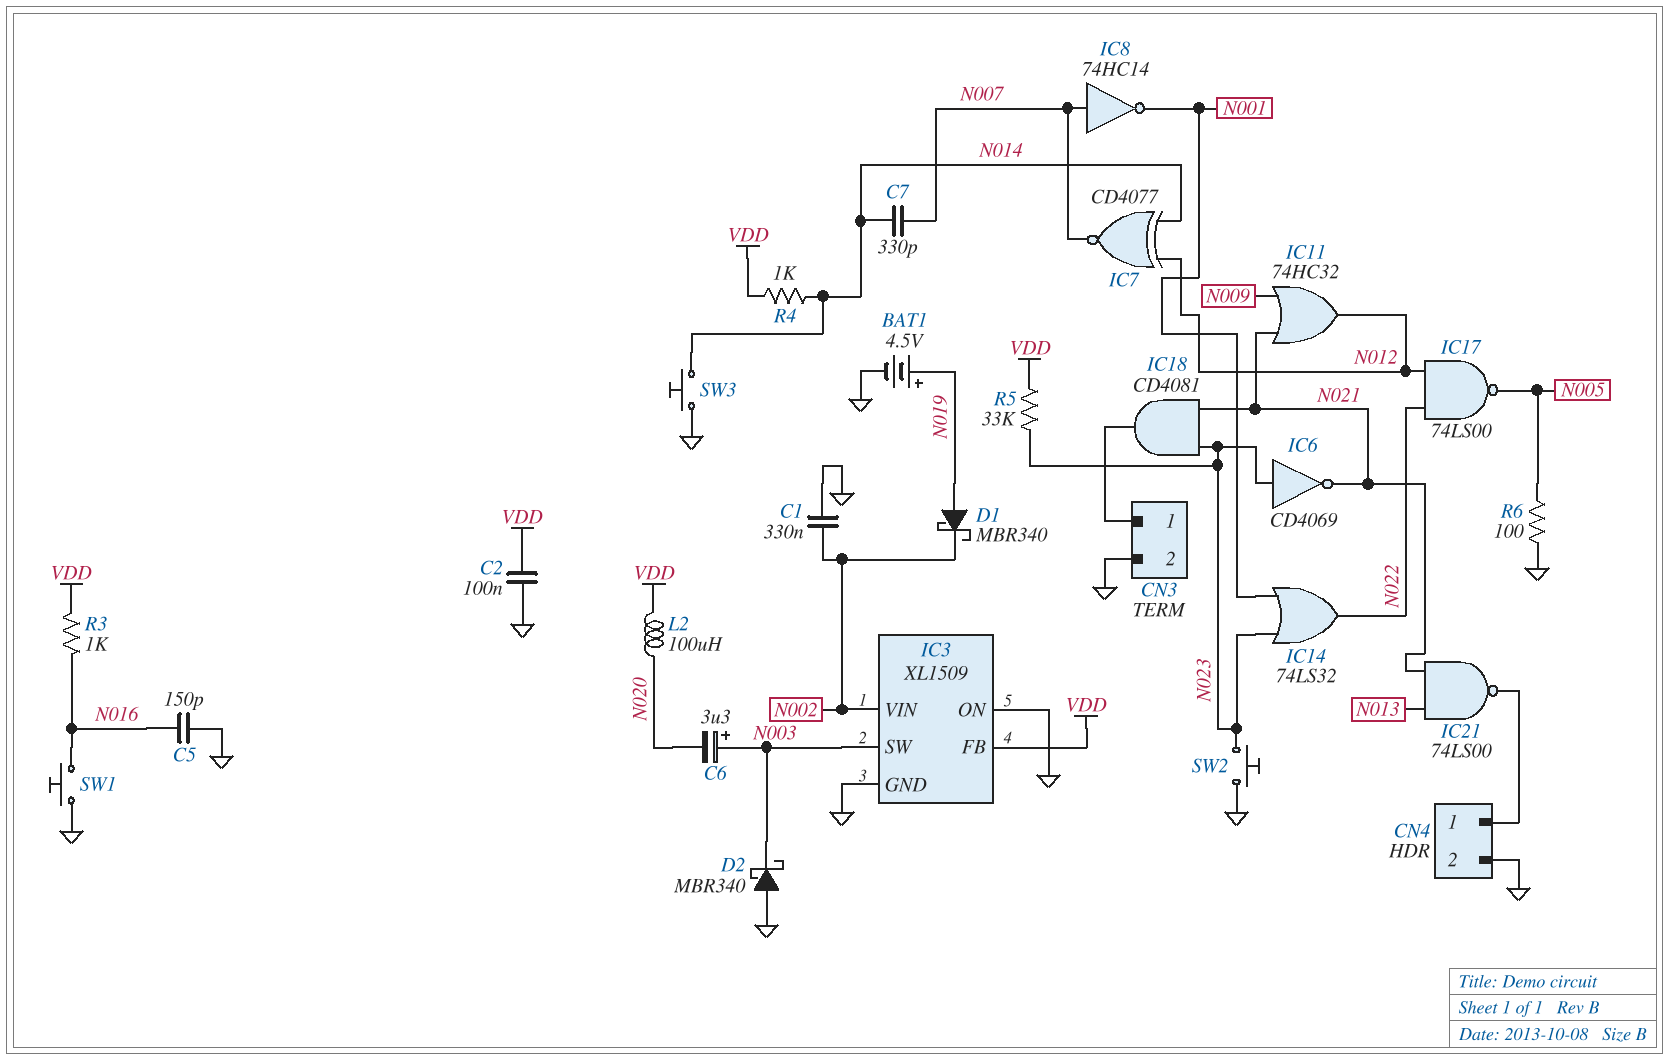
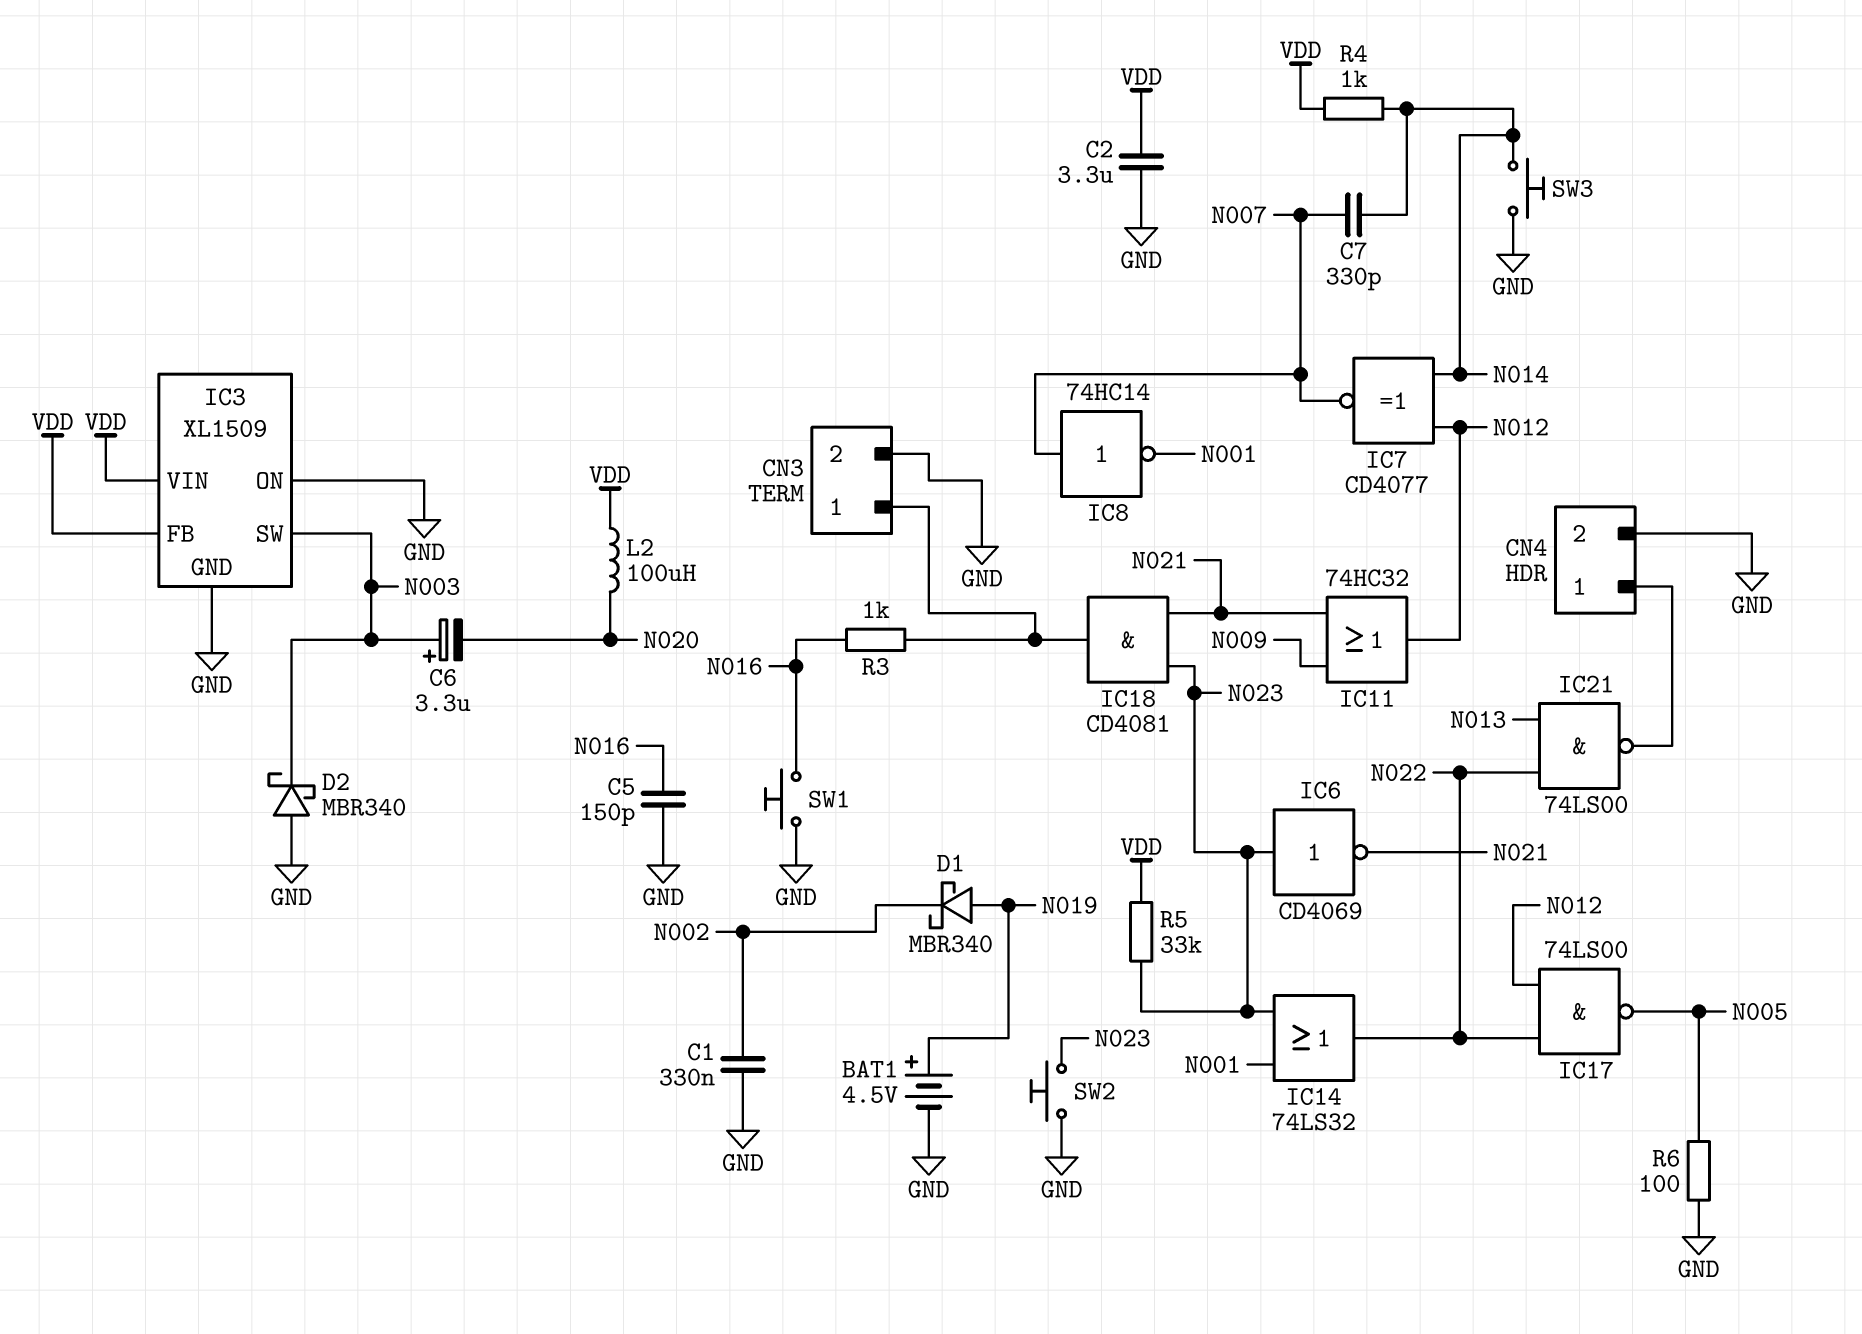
C2: 100nF (GND, VDD) -> 3.3uF (GND, VDD)
IC3 pin VIN: N002 -> VDD
IC21: NAND 74LS00 (in N013, in N021, out CN4/1) -> NAND 74LS00 (in N013, in N022, out CN4/1)
R3: 1k (N016, VDD) -> 1k (CN3/1, N016)

